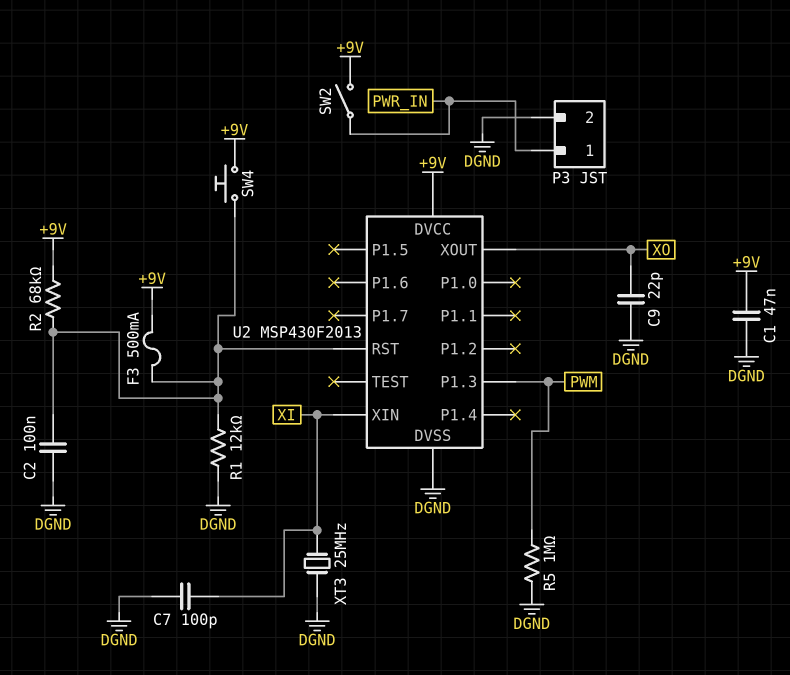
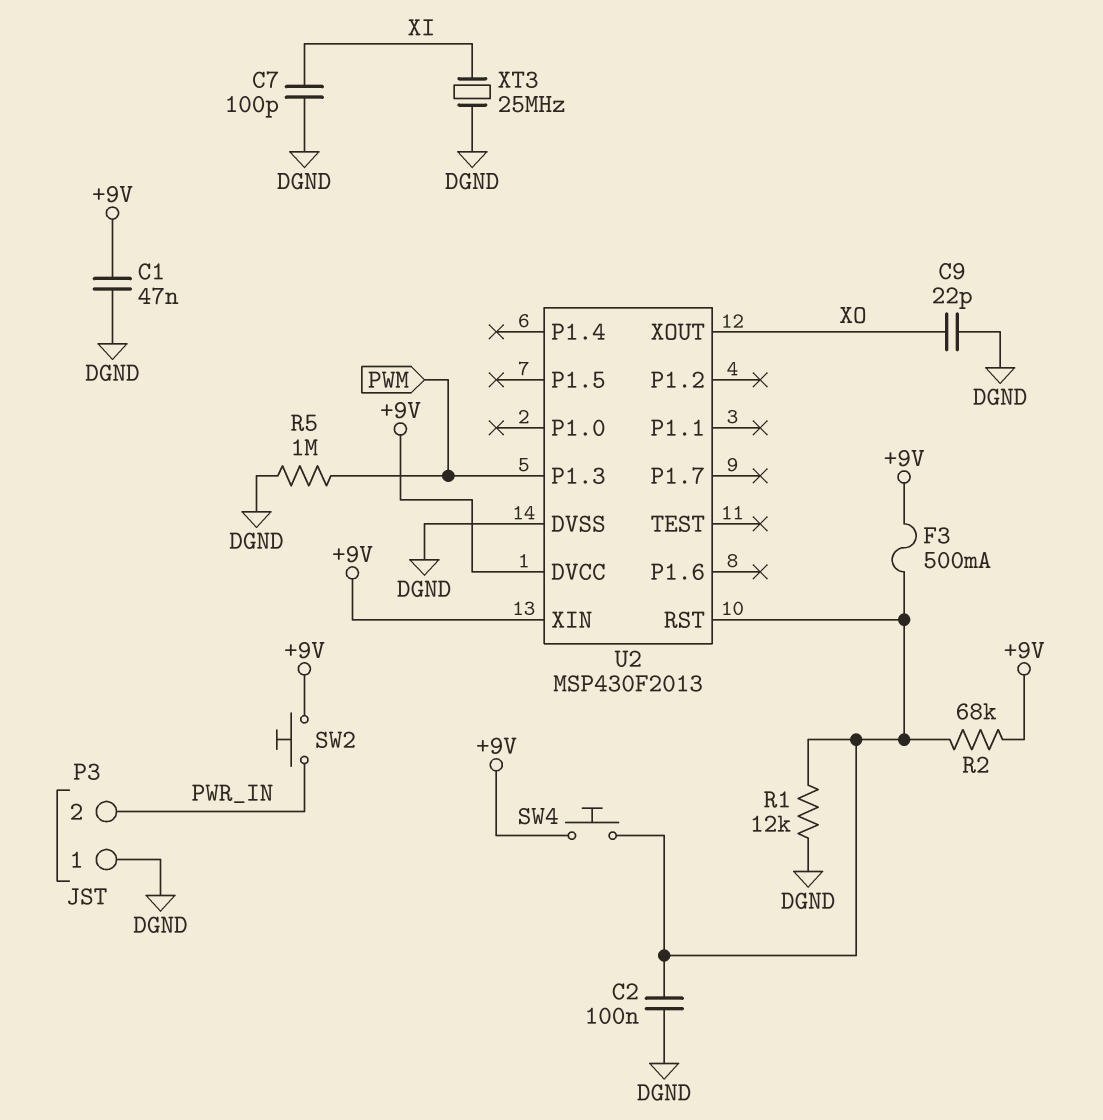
P3 pin 1: PWR_IN -> DGND
P3 pin 2: DGND -> PWR_IN
SW2: switch (+9V, PWR_IN) -> button (+9V, PWR_IN)
U2 pin XIN: XI -> +9V

